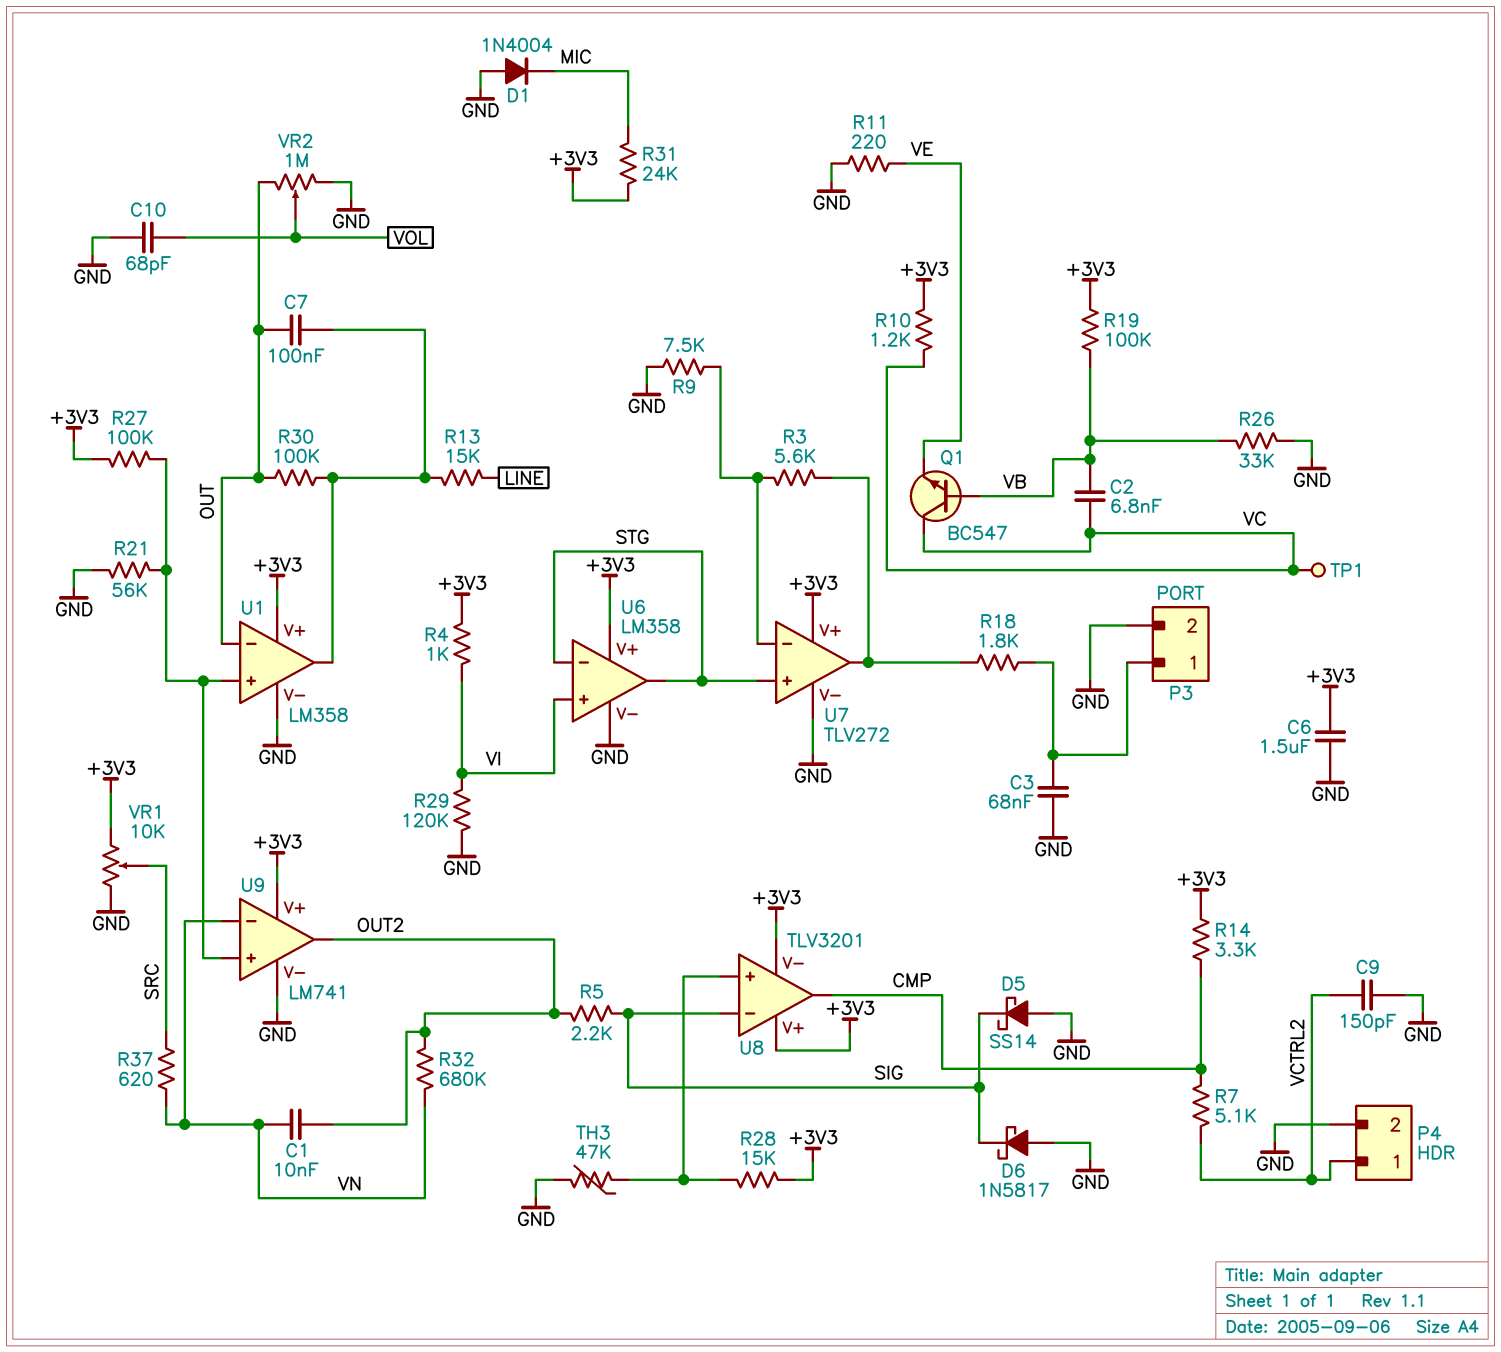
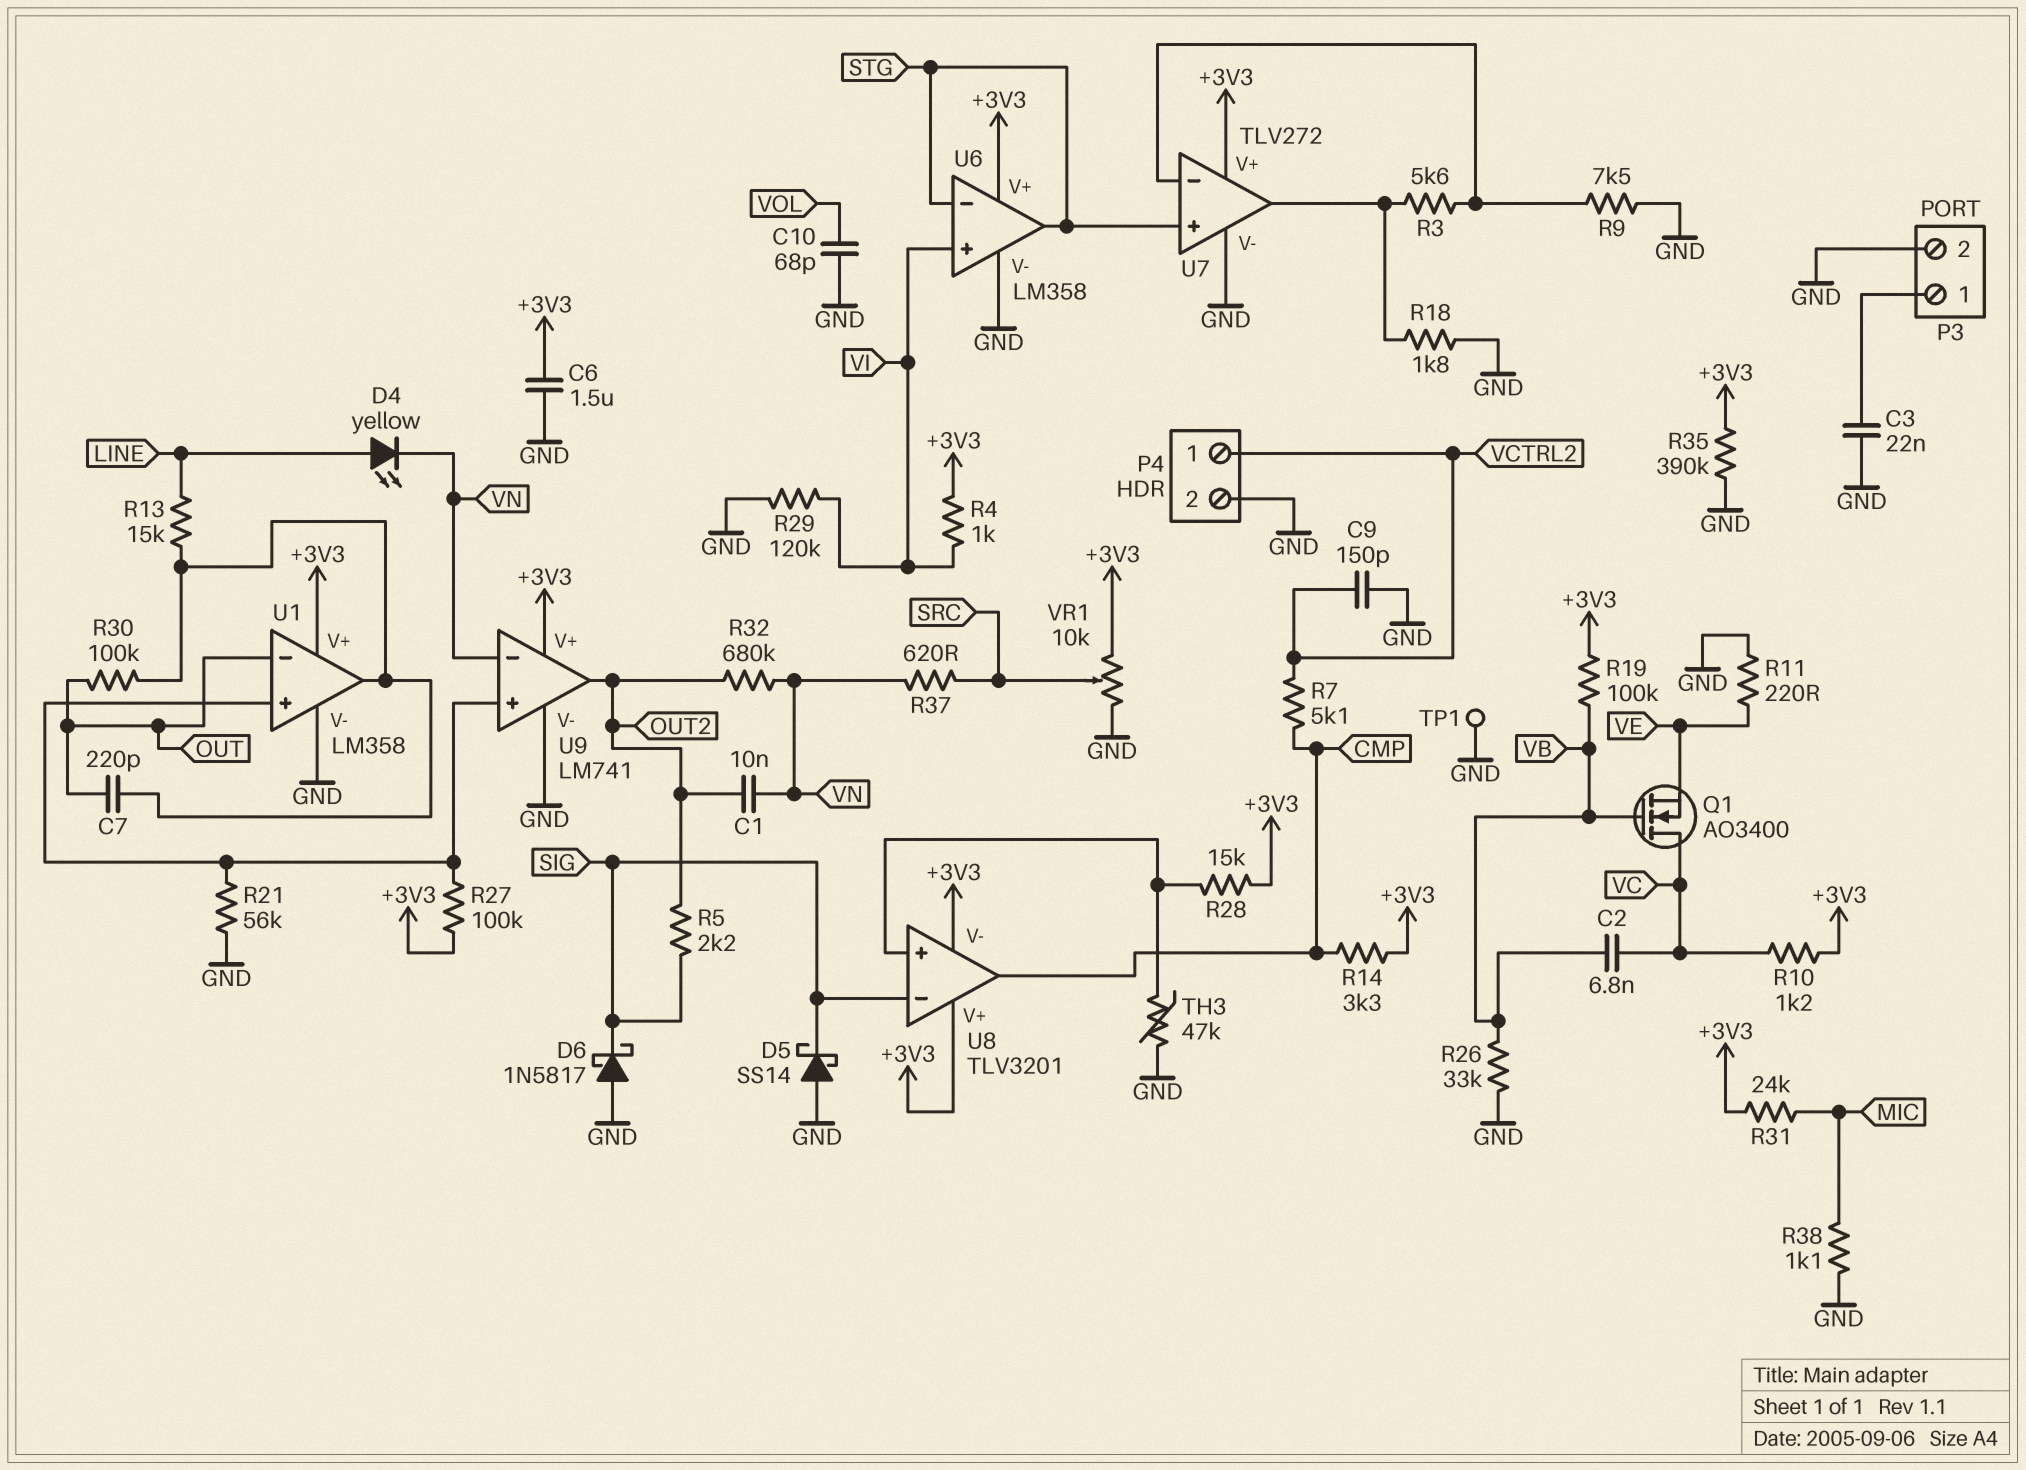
C3: 68nF (GND, P3/1) -> 22nF (GND, P3/1)
C7: 100nF (OUT, U1/out) -> 220pF (OUT, U1/out)
D1: diode 1N4004 (A GND, K MIC) -> none
D4: none -> LED yellow (A LINE, K VN)
Q1: NPN BC547 (B VB, C VC, E VE) -> NMOS AO3400 (G VB, D VC, S VE)
R18: 1.8k (P3/1, U7/out) -> 1.8k (GND, U7/out)
R35: none -> 390k (+3V3, GND)
R38: none -> 1.1k (GND, MIC)
TP1: test point (VC) -> test point (GND)
VR2: 1M (GND, OUT, wiper VOL) -> none

